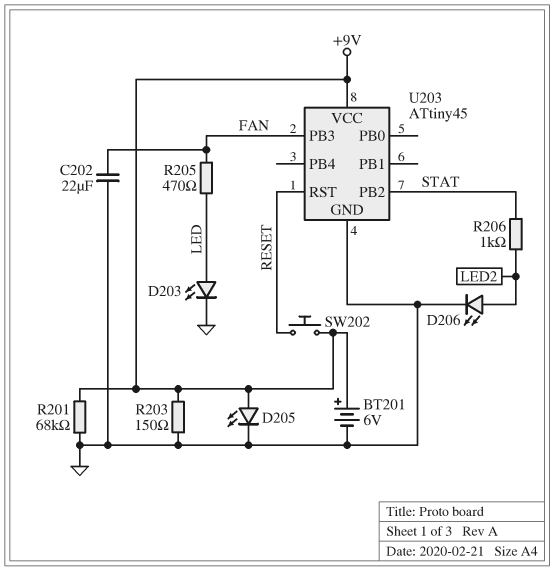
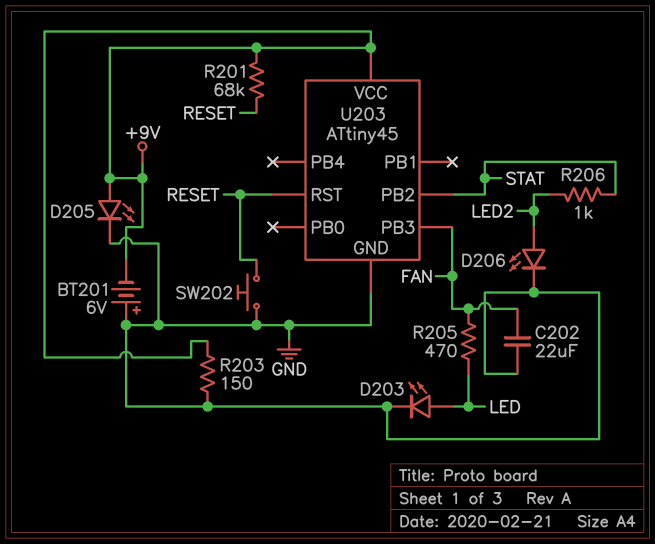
BT201: 6V (plus +9V, minus GND) -> 6V (plus GND, minus +9V)
R201: 68k (+9V, GND) -> 68k (+9V, RESET)
SW202: button (+9V, RESET) -> button (GND, RESET)

